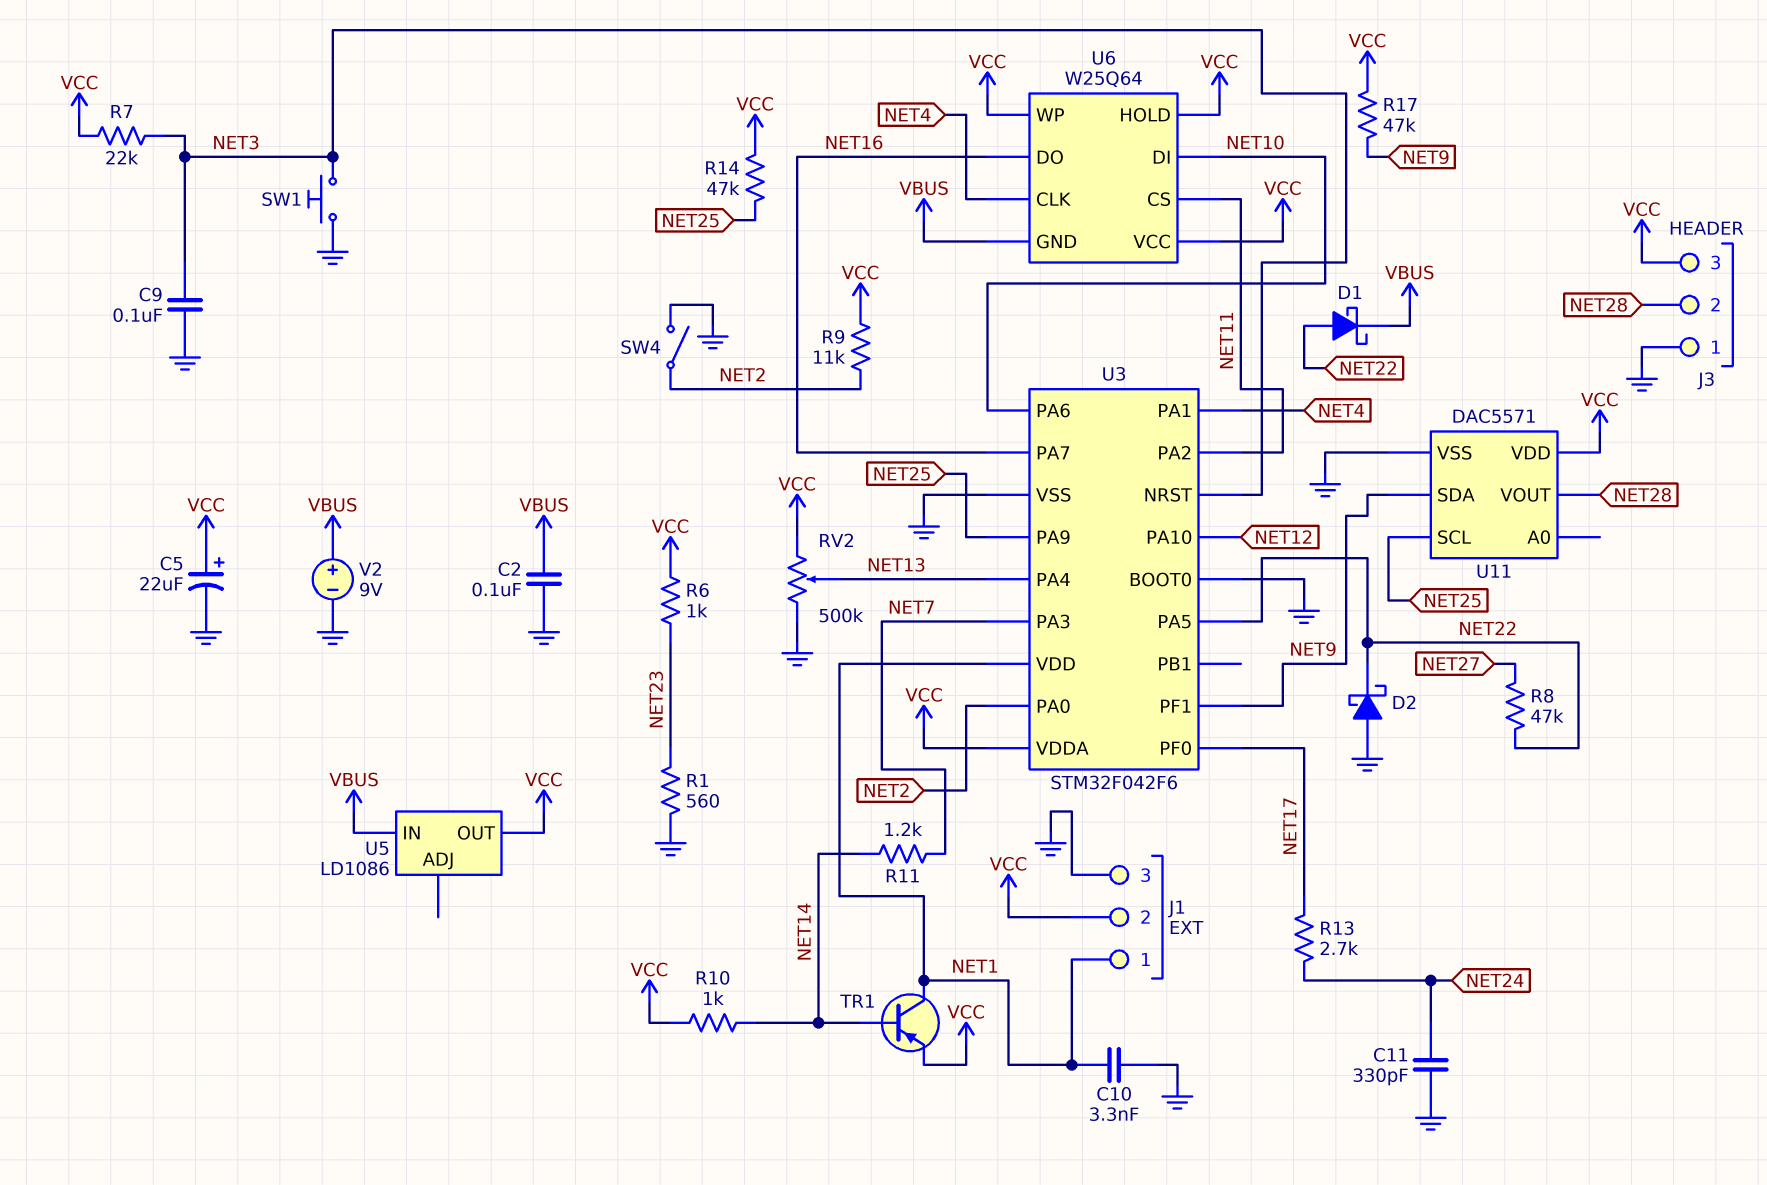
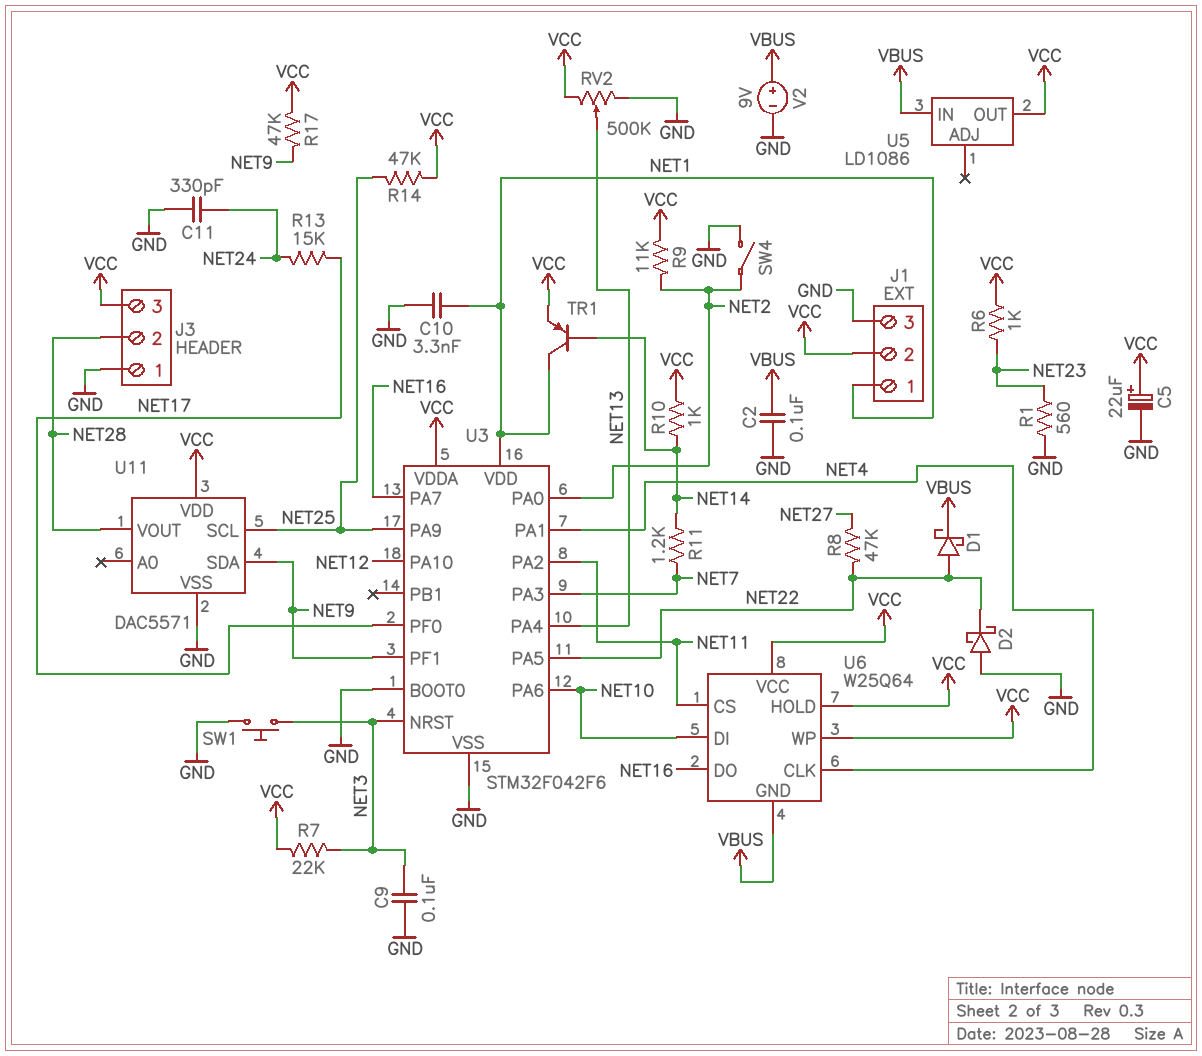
R13: 2.7k (NET17, NET24) -> 15k (NET17, NET24)

